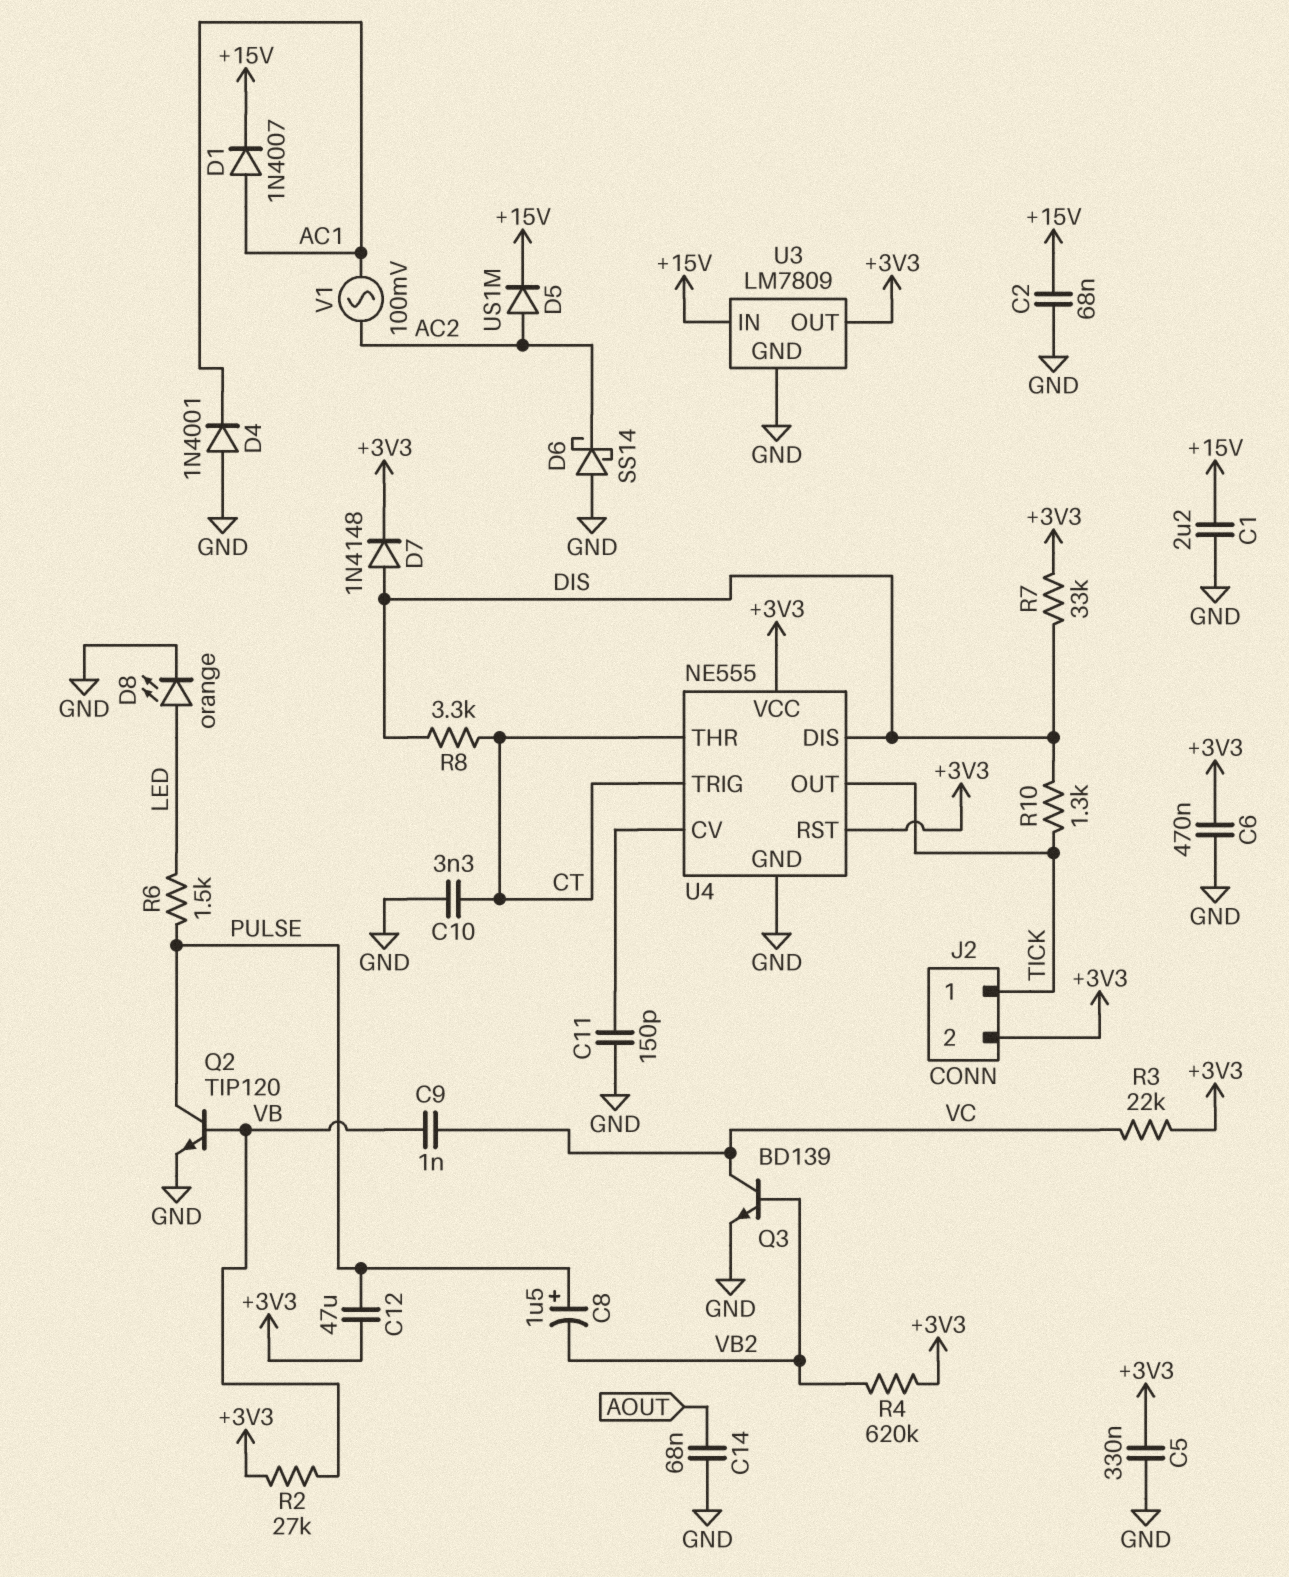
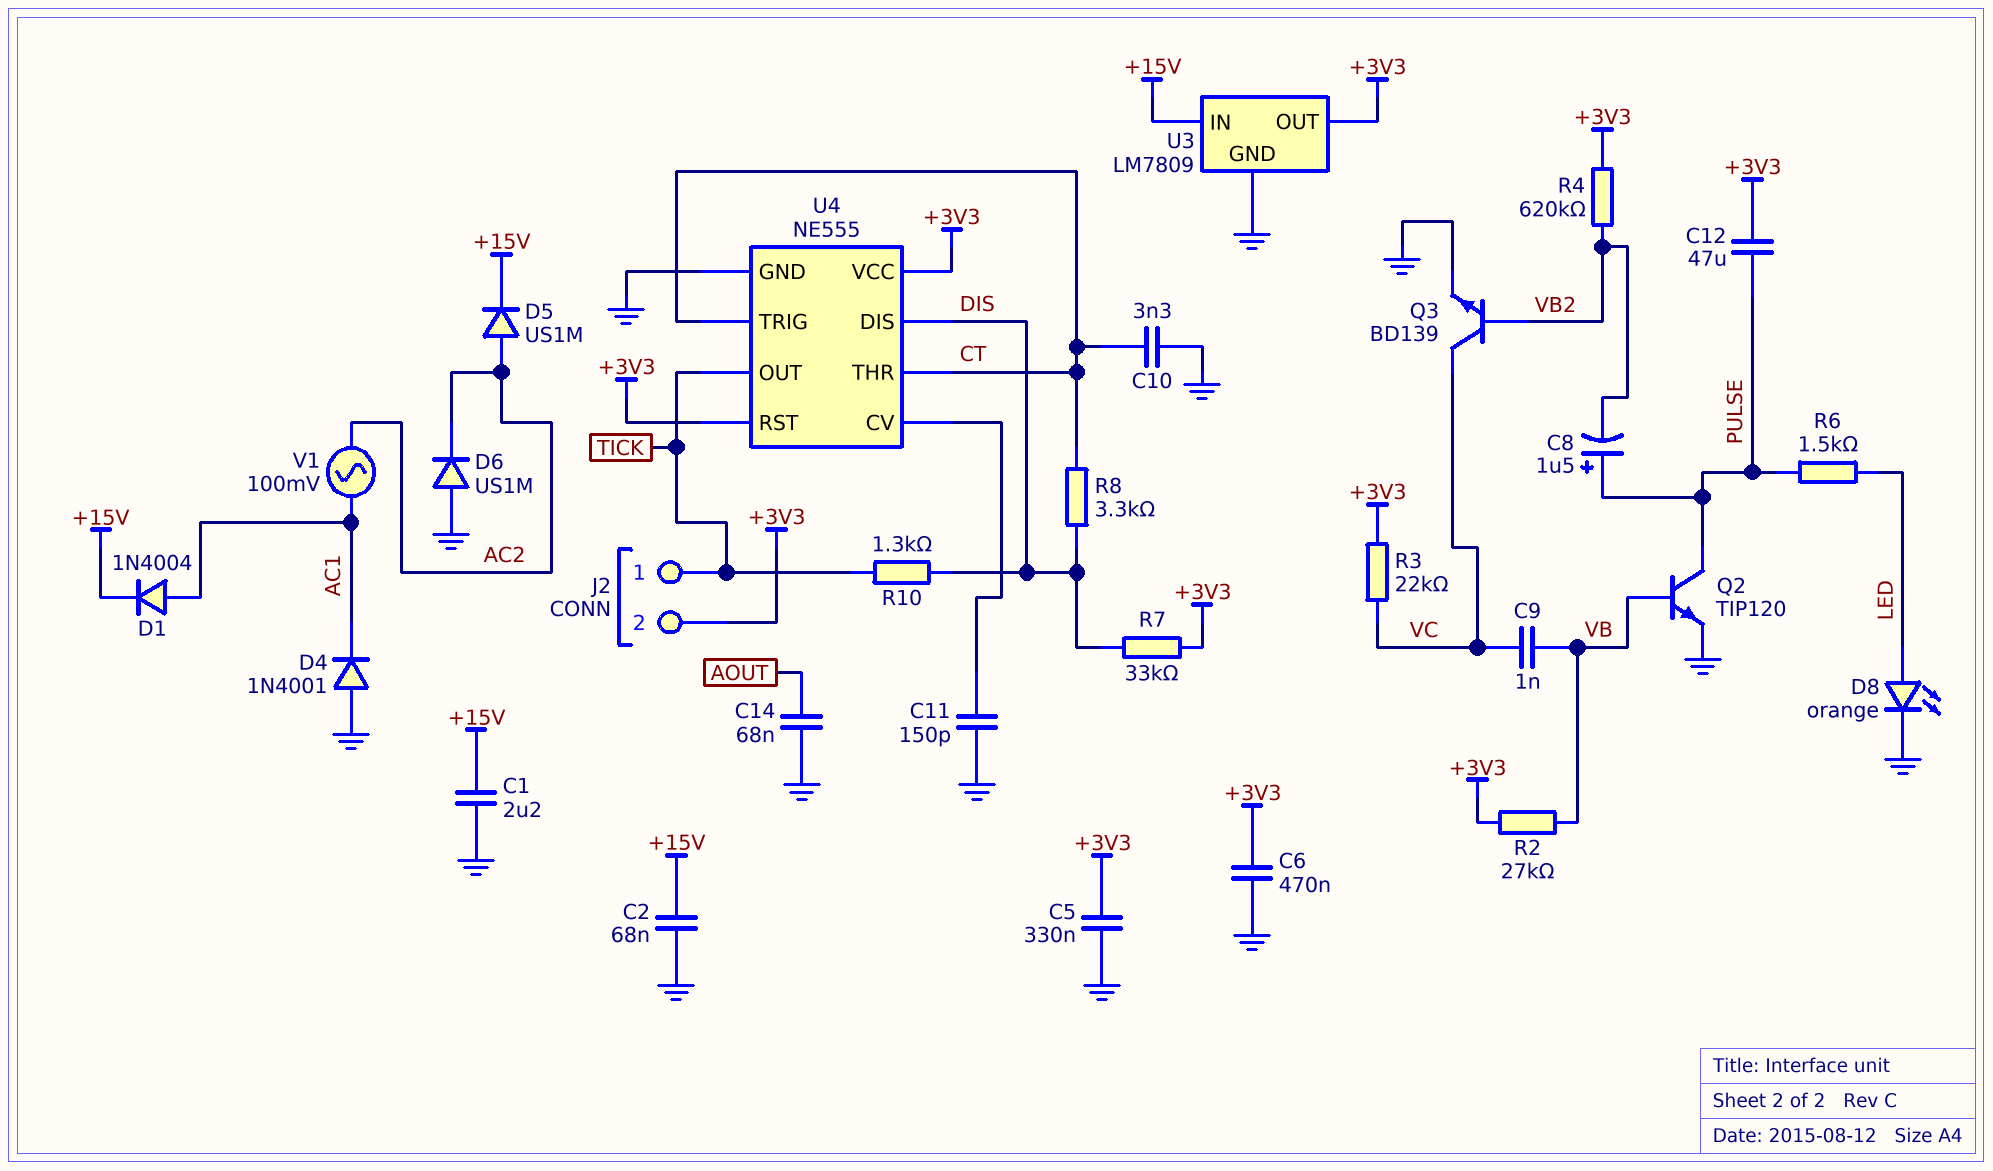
D1: diode 1N4007 (A AC1, K +15V) -> diode 1N4004 (A AC1, K +15V)
D6: schottky SS14 (A GND, K AC2) -> diode US1M (A GND, K AC2)
D7: diode 1N4148 (A DIS, K +3V3) -> none

